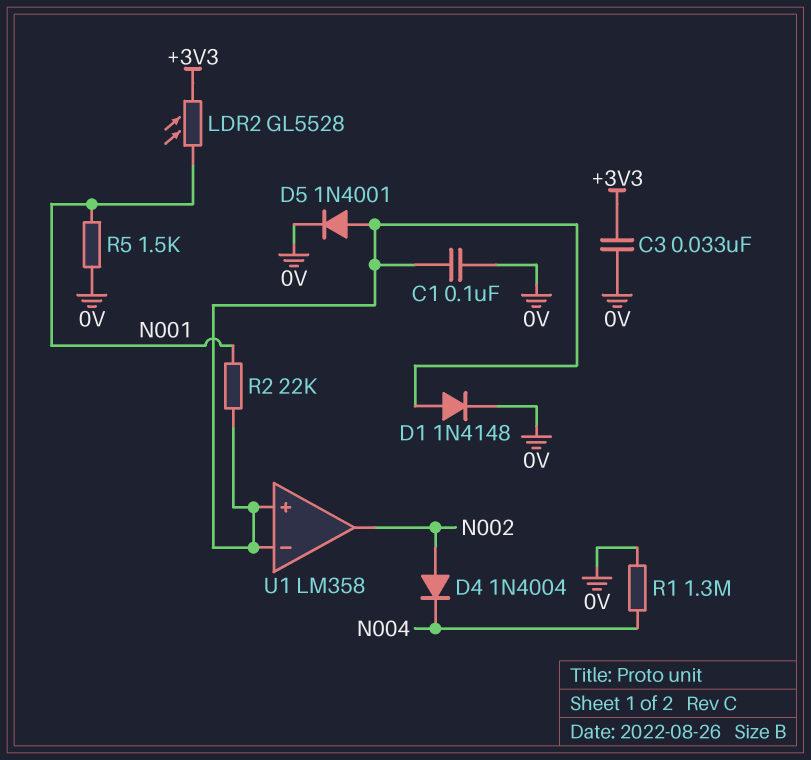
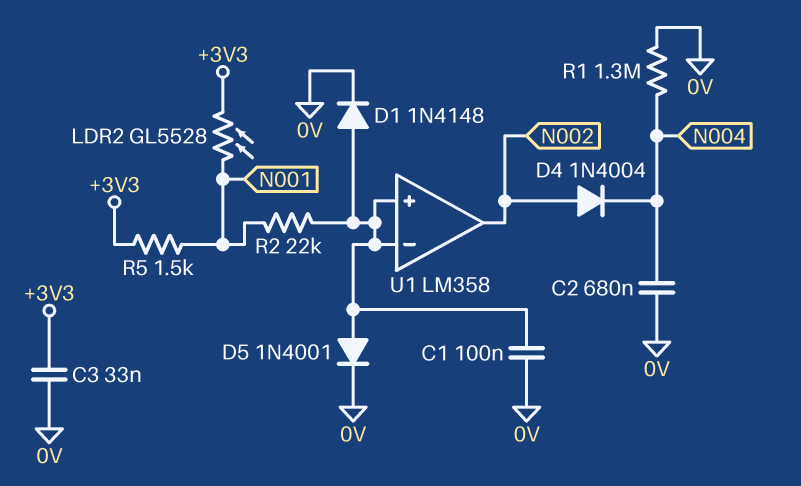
C2: none -> 680nF (0V, N004)
R5: 1.5k (0V, N001) -> 1.5k (+3V3, N001)

